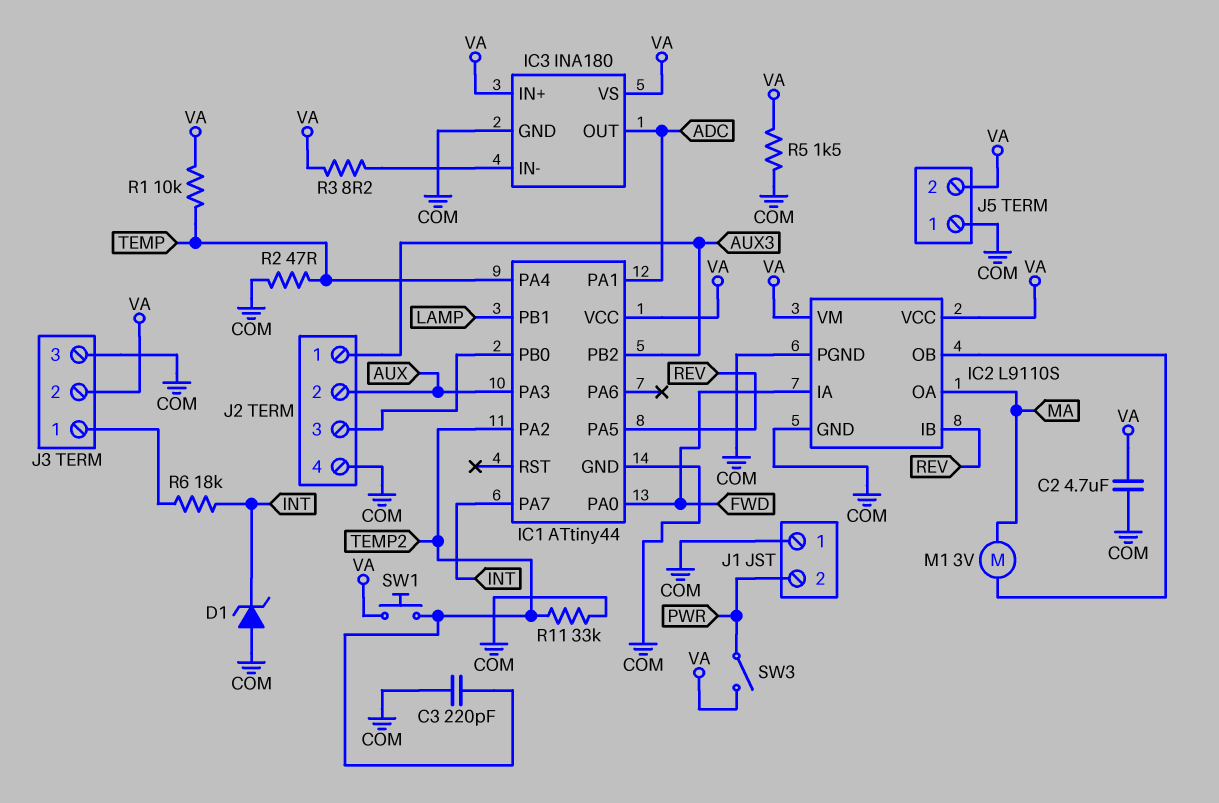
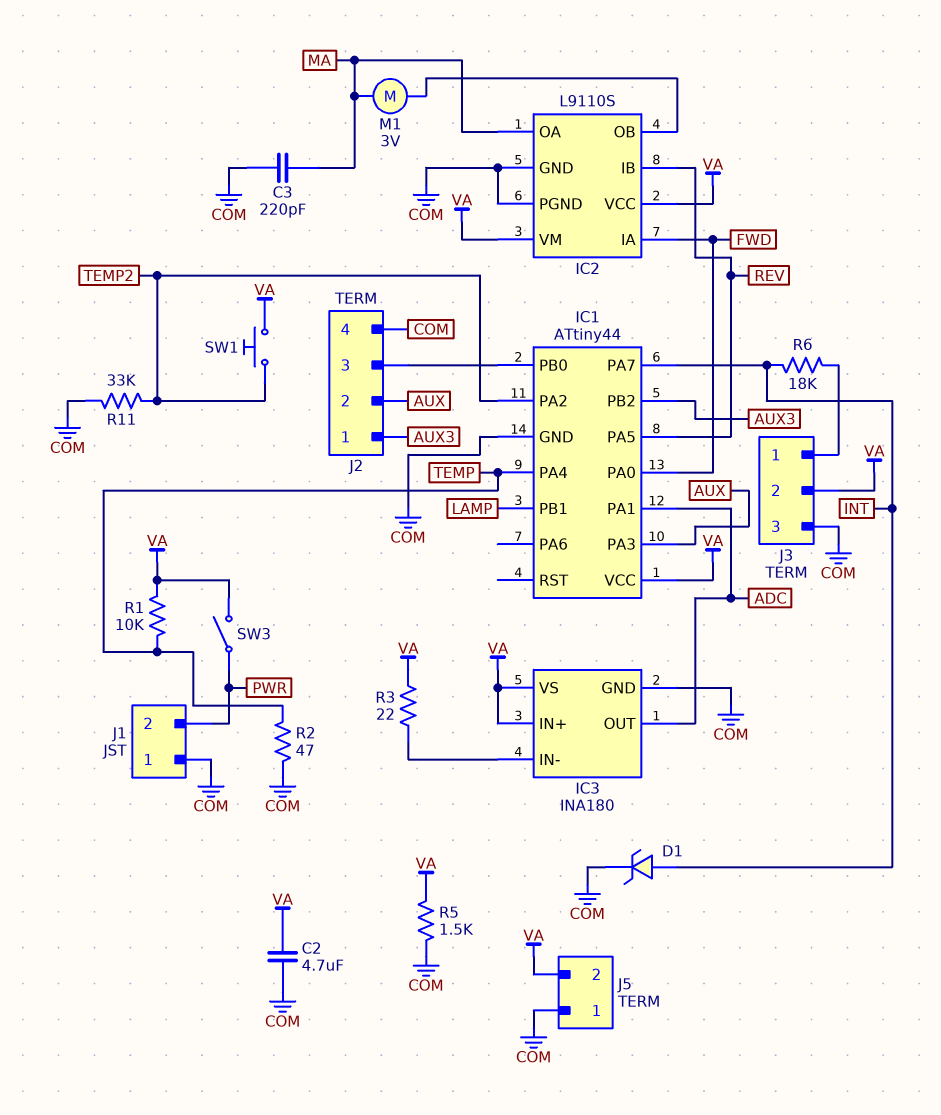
C3: 220pF (COM, TEMP2) -> 220pF (COM, MA)
D1: zener (A COM, K INT) -> zener (A INT, K COM)
R3: 8.2 (IC3/IN-, VA) -> 22 (IC3/IN-, VA)

